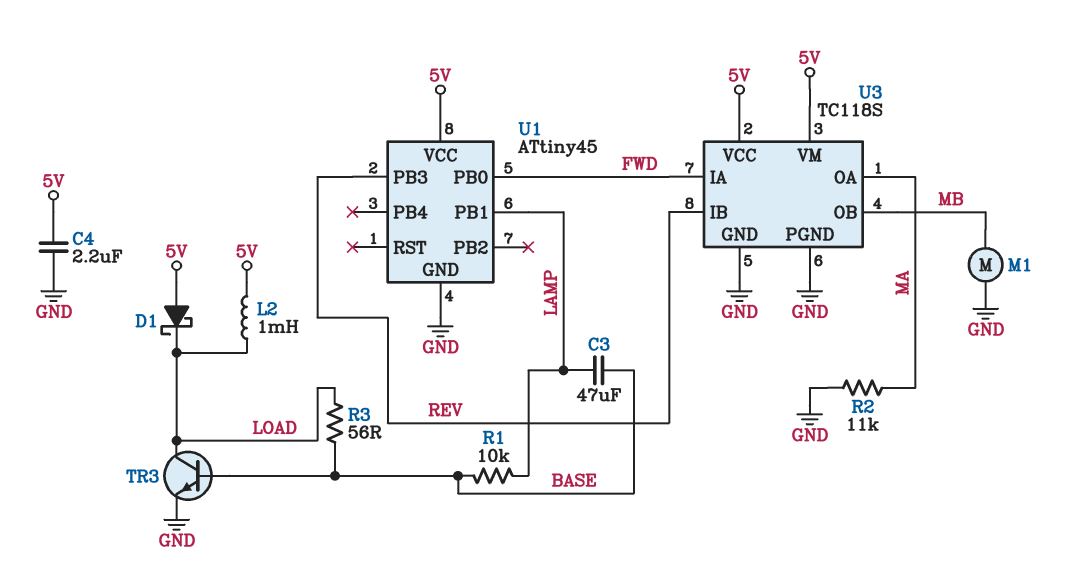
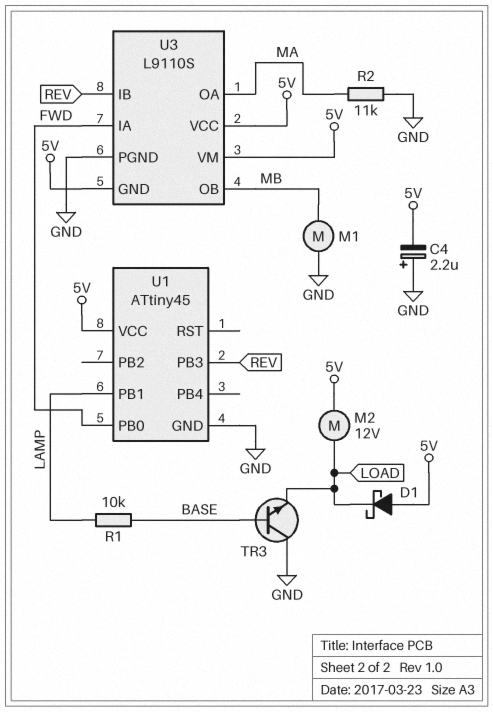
C3: 47uF (BASE, LAMP) -> none
C4: 2.2uF (5V, GND) -> 2.2uF (plus GND, minus 5V)
L2: 1mH (5V, LOAD) -> none
M2: none -> motor 12V (5V, LOAD)
R3: 56 (BASE, LOAD) -> none
TR3: NPN (B BASE, C LOAD, E GND) -> NPN (B BASE, C GND, E LOAD)
U3: TC118S -> L9110S
U3 pin GND: GND -> 5V

